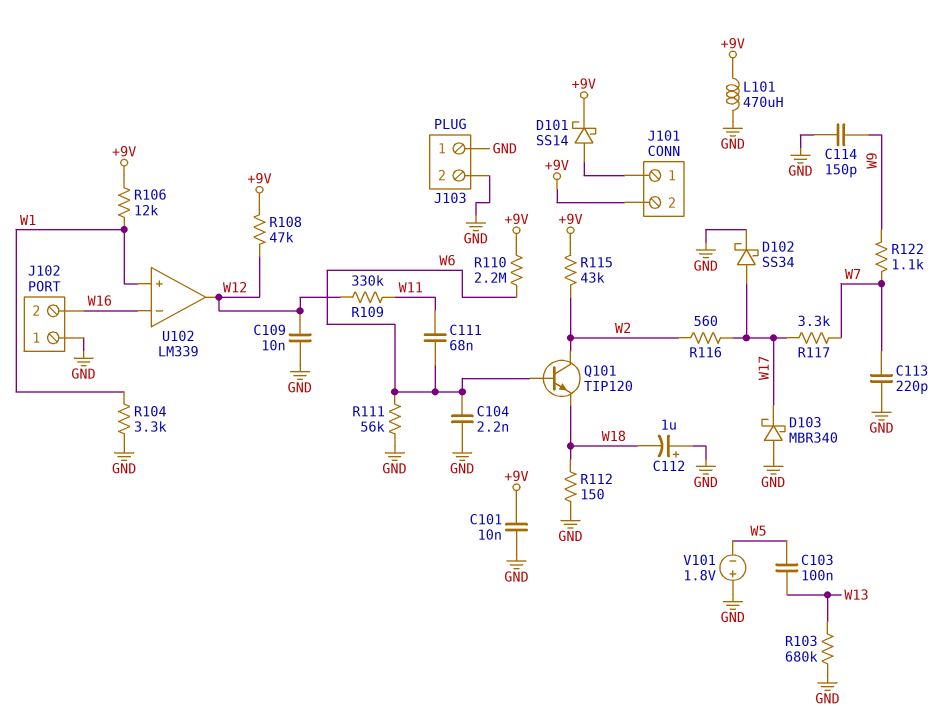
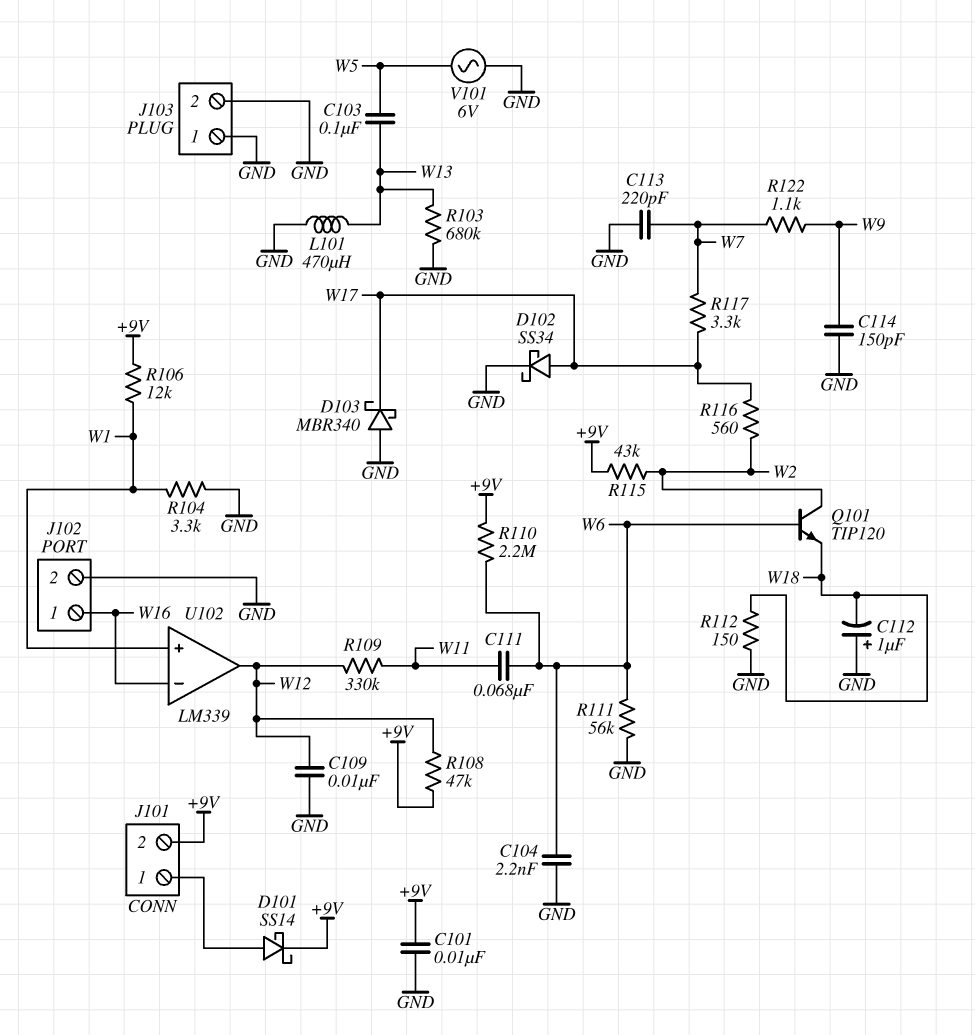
J102 pin 1: GND -> W16
J102 pin 2: W16 -> GND
L101: 470uH (+9V, GND) -> 470uH (GND, W13)
V101: 1.8V (plus GND, minus W5) -> AC 6V (GND, W5)

